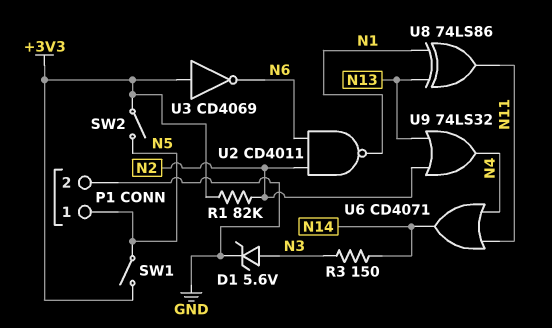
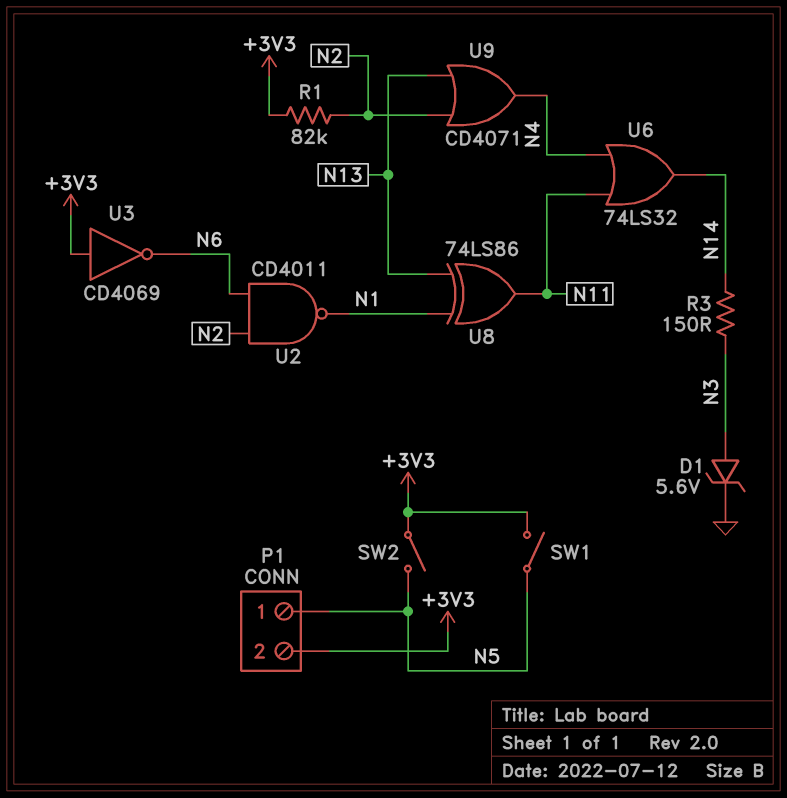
P1 pin 2: GND -> +3V3
U6: OR CD4071 (in N4, in N11, out N14) -> OR 74LS32 (in N4, in N11, out N14)
U9: OR 74LS32 (in N2, in N13, out N4) -> OR CD4071 (in N2, in N13, out N4)

